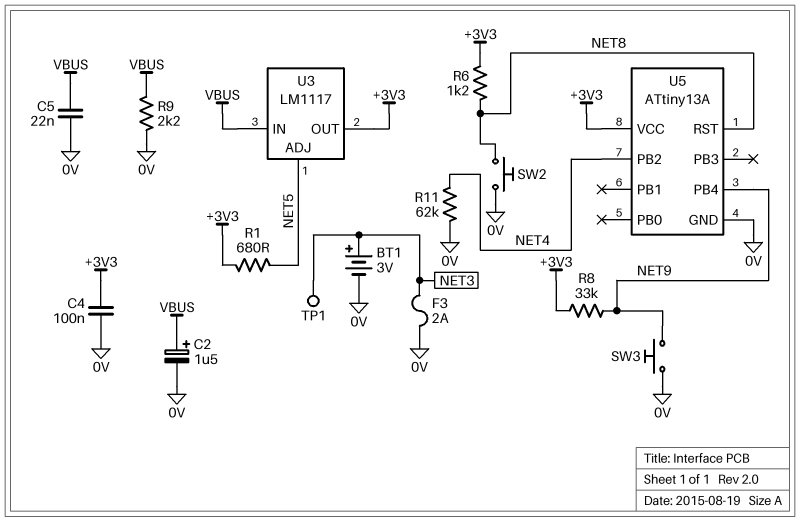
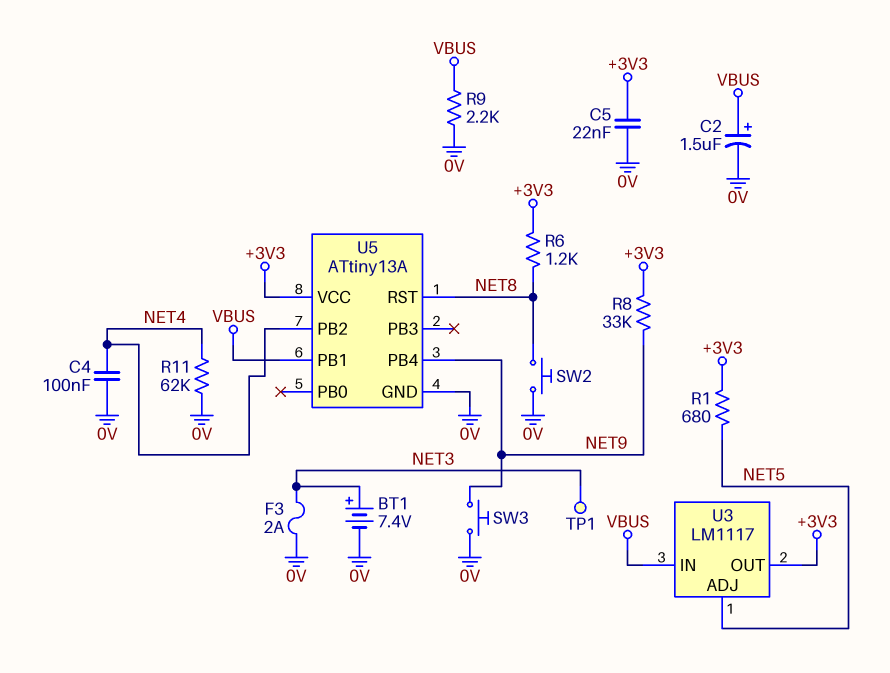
BT1: 3V (plus NET3, minus 0V) -> 7.4V (plus NET3, minus 0V)
C4: 100nF (+3V3, 0V) -> 100nF (0V, NET4)
C5: 22nF (0V, VBUS) -> 22nF (+3V3, 0V)
U5 pin PB1: none -> VBUS

